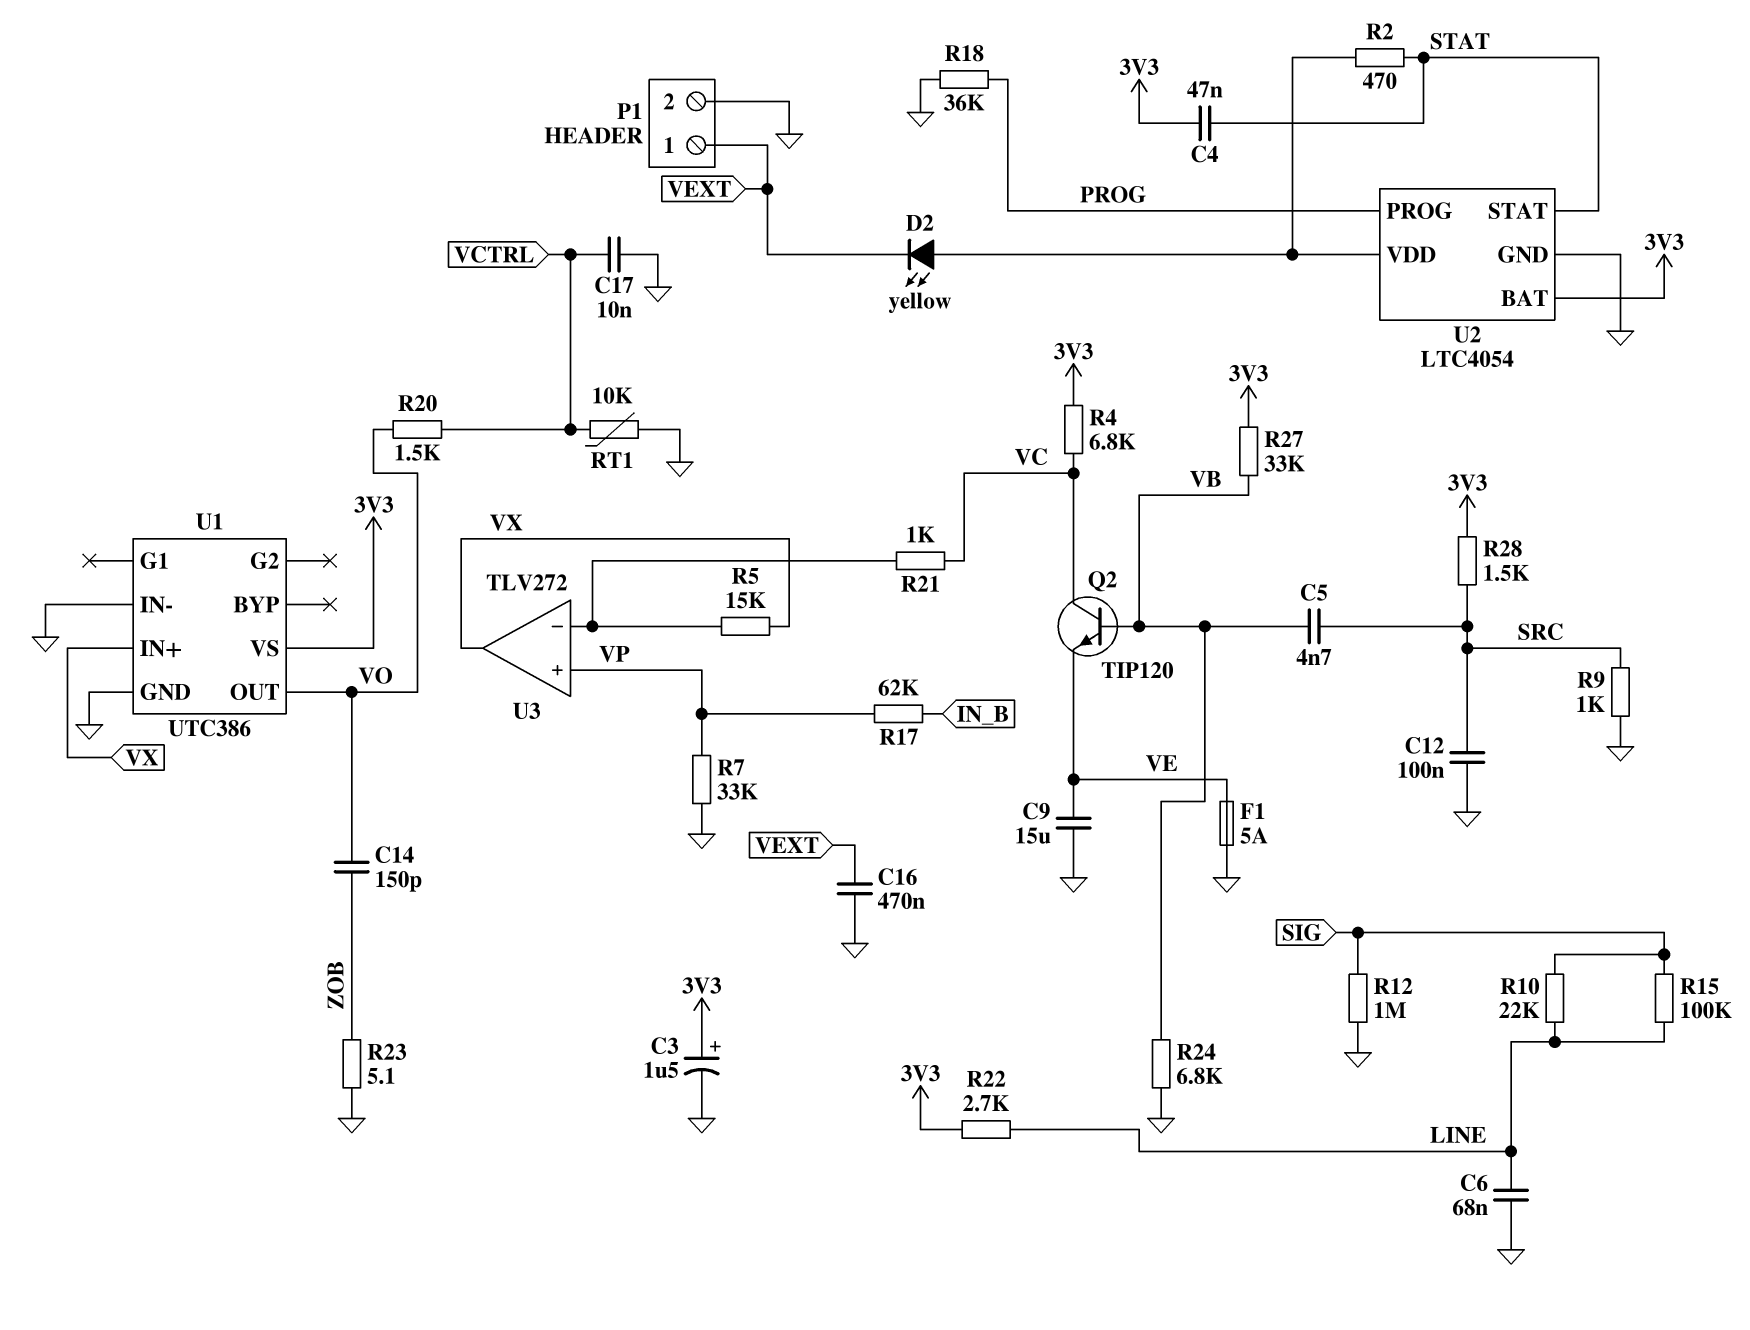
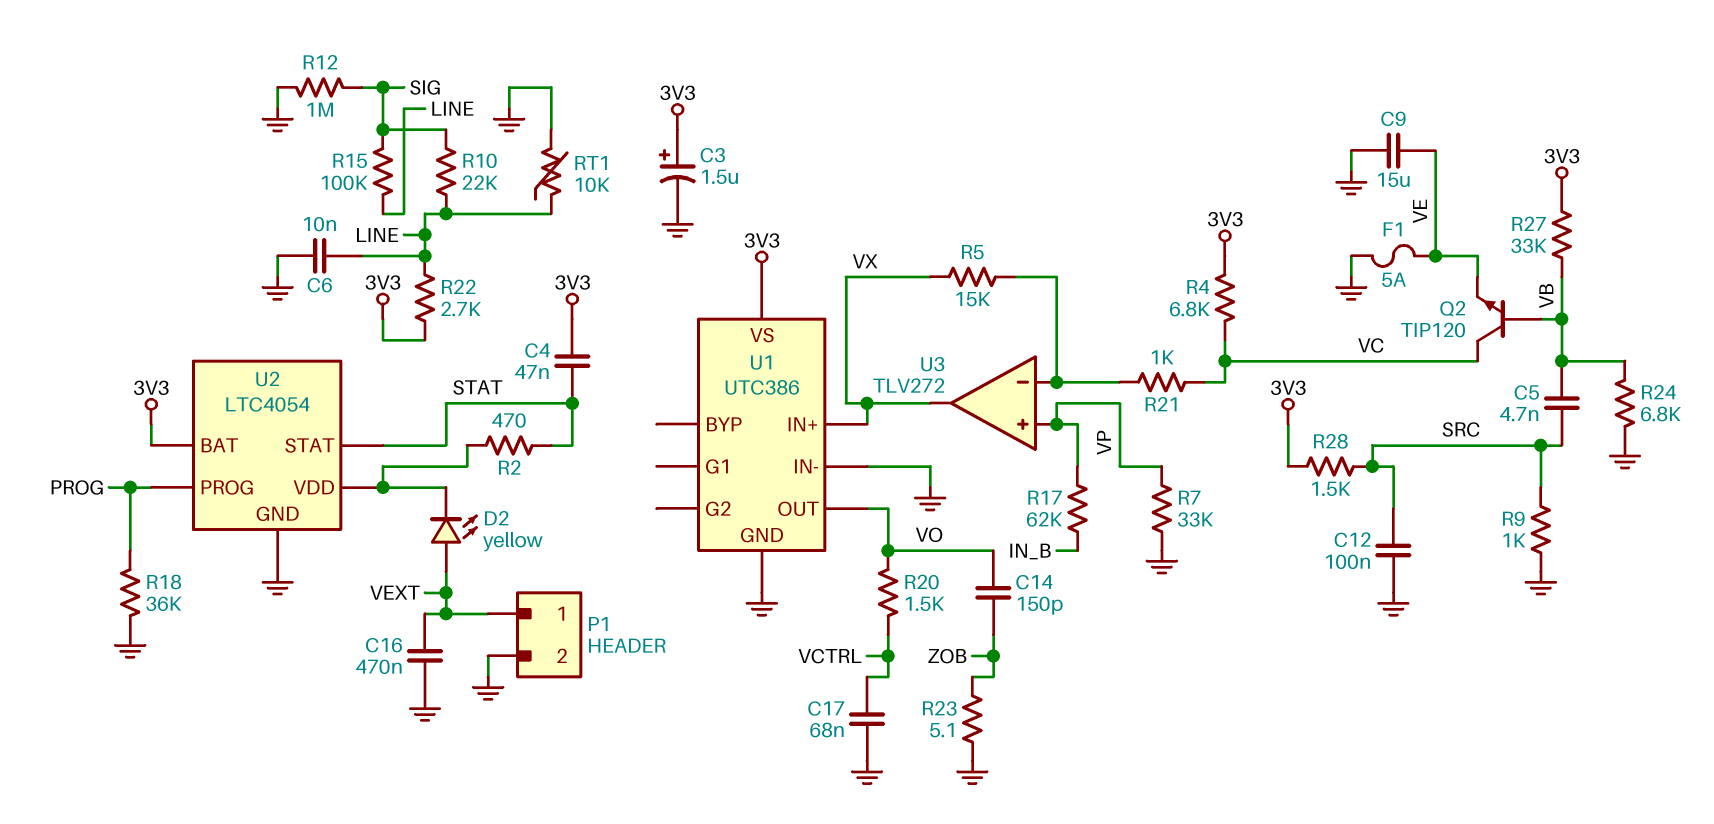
C6: 68nF (GND, LINE) -> 10nF (GND, LINE)
C17: 10nF (GND, VCTRL) -> 68nF (GND, VCTRL)
D2: LED yellow (A U2/VDD, K VEXT) -> LED yellow (A VEXT, K U2/VDD)
RT1: 10k (GND, VCTRL) -> 10k (GND, LINE)

